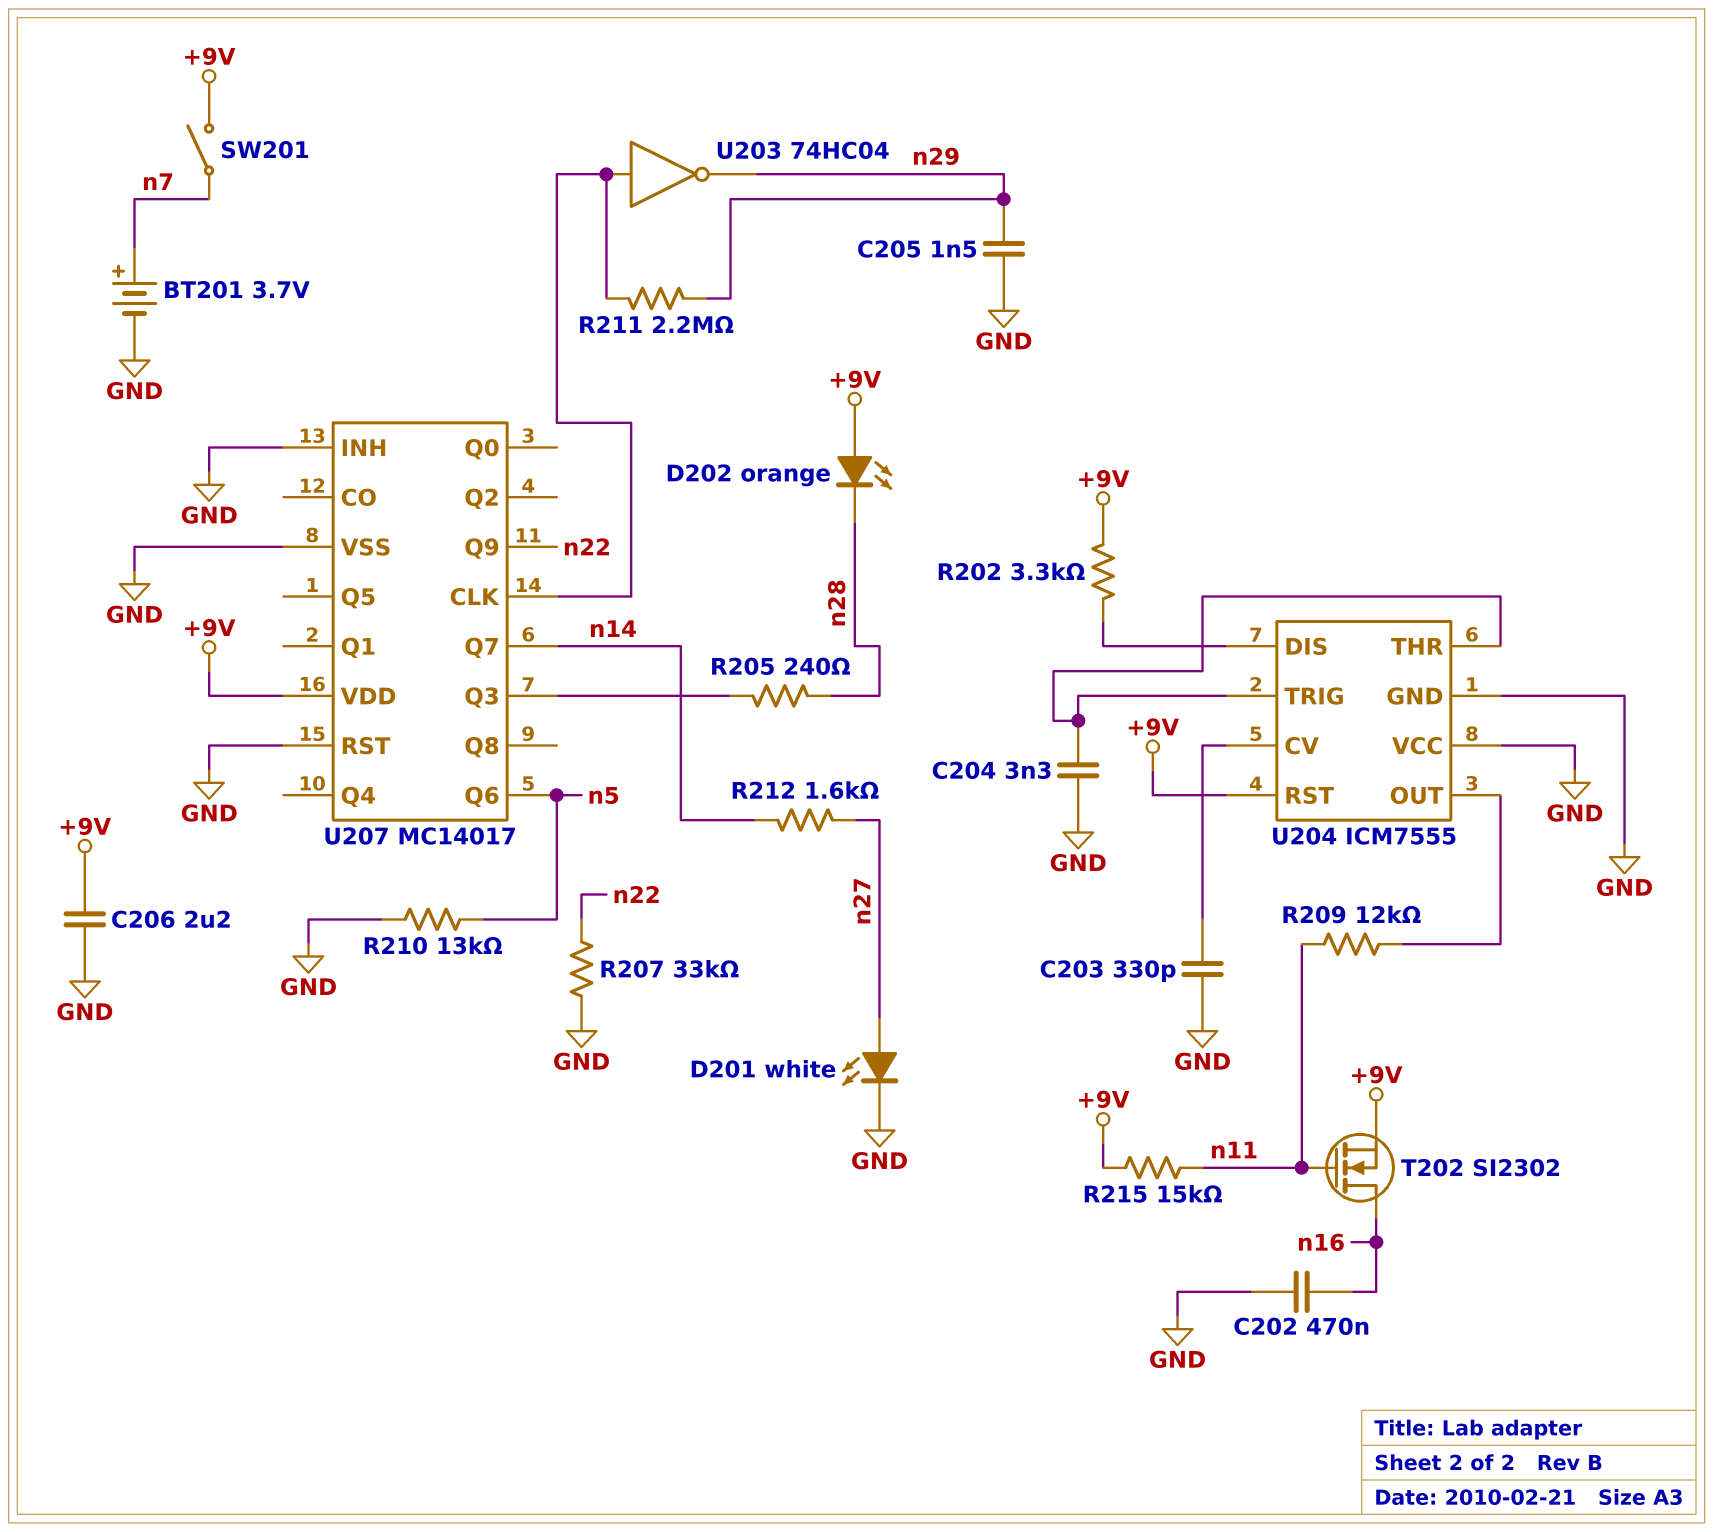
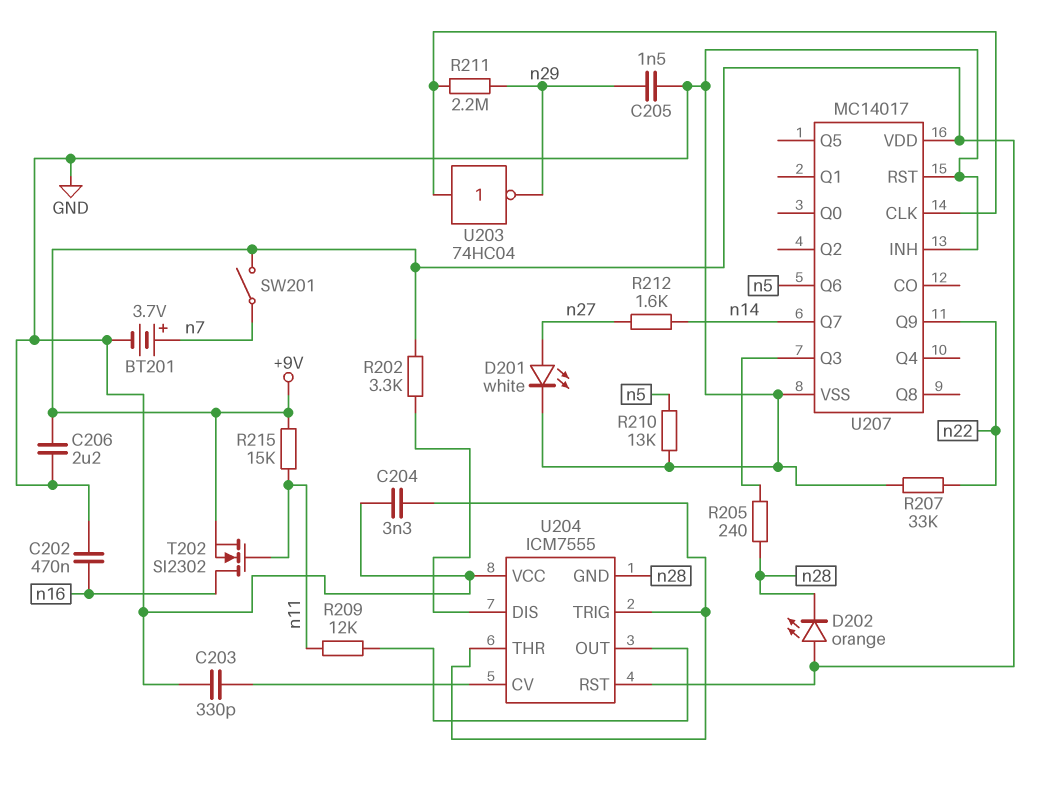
U204 pin GND: GND -> n28

